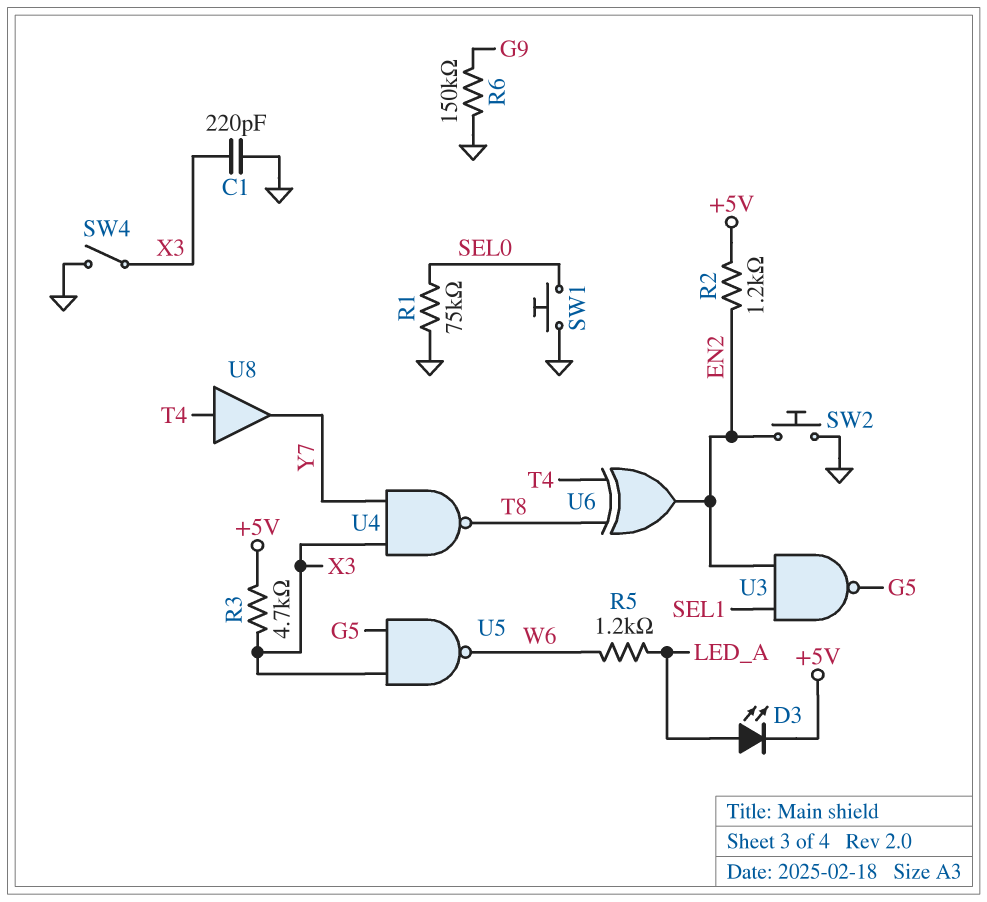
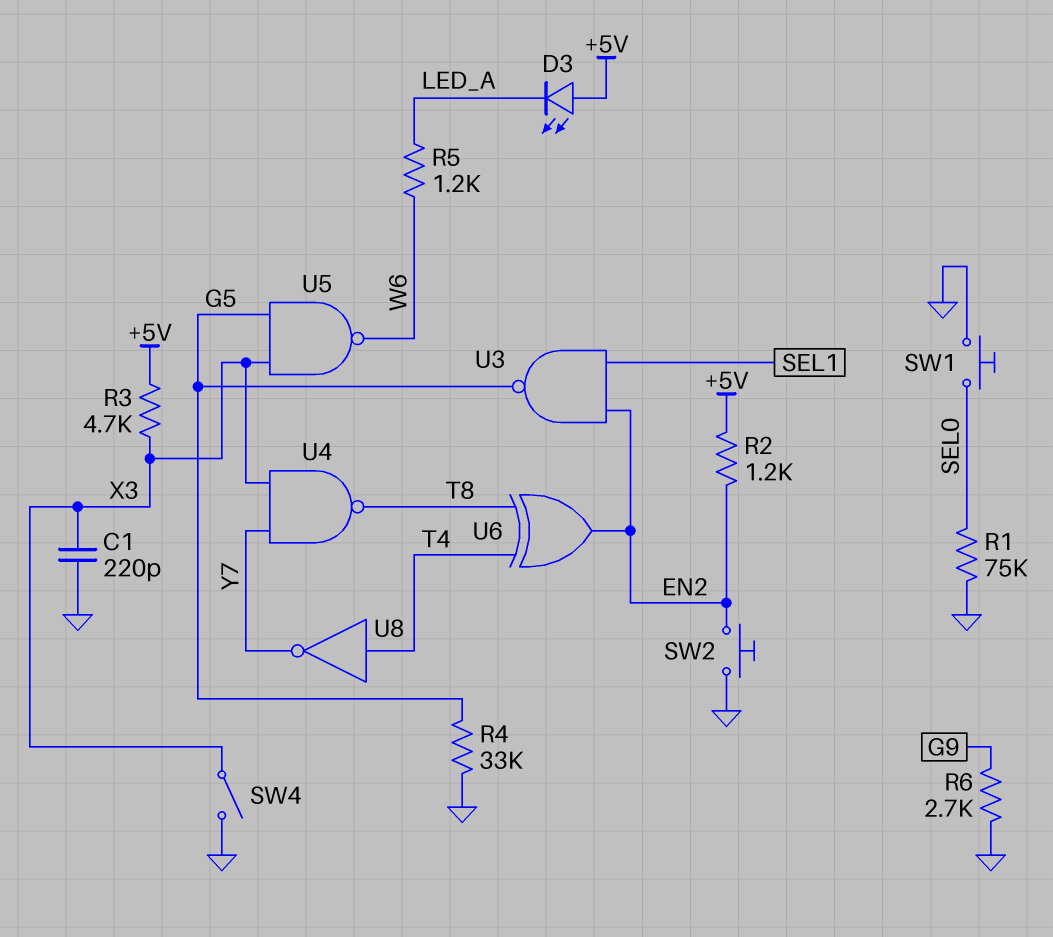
D3: LED (A LED_A, K +5V) -> LED (A +5V, K LED_A)
R4: none -> 33k (G5, GND)
R6: 150k (G9, GND) -> 2.7k (G9, GND)
U8: buffer (in T4, out Y7) -> NOT (in T4, out Y7)

